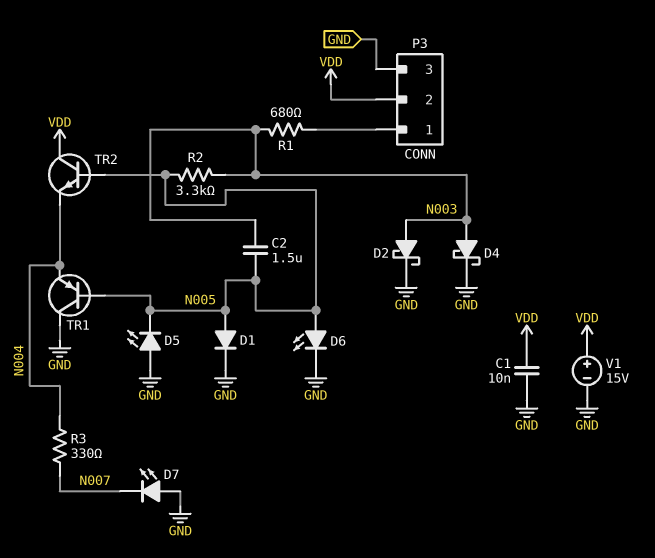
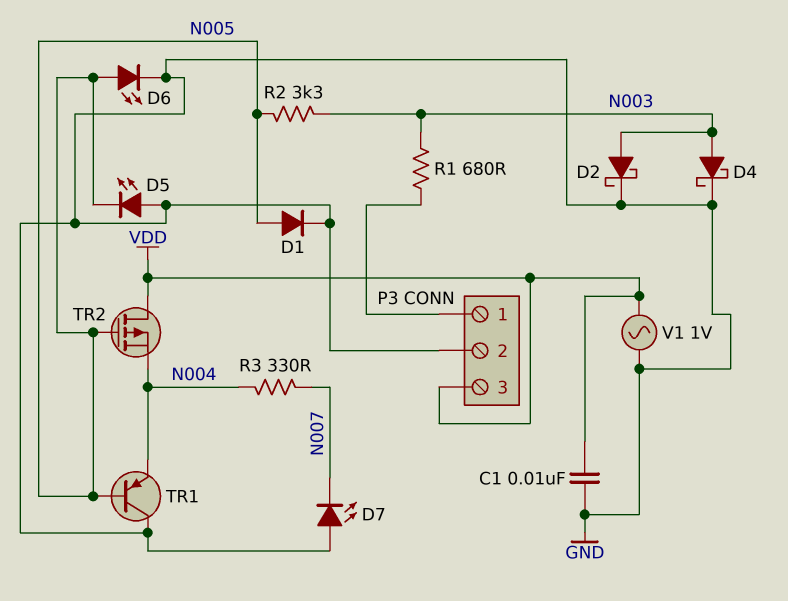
C2: 1.5uF (N003, N005) -> none
P3 pin 2: VDD -> GND
P3 pin 3: GND -> VDD
TR2: NPN (B N005, C VDD, E N004) -> PMOS (G N005, D VDD, S N004)
V1: 15V (plus VDD, minus GND) -> AC 1V (GND, VDD)

